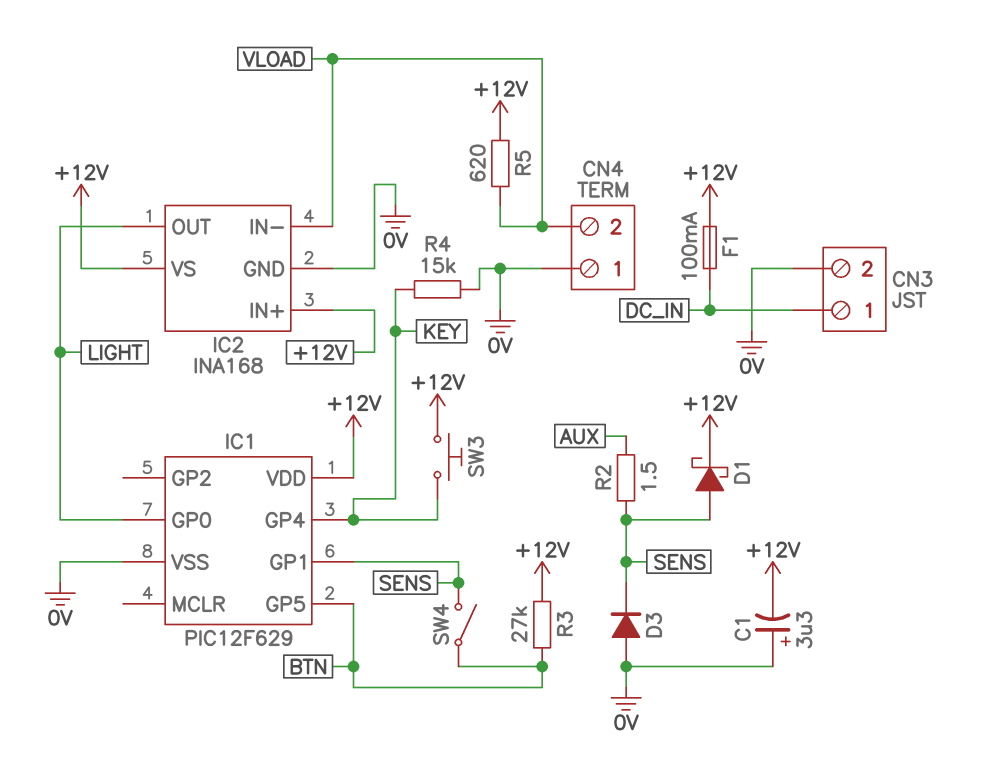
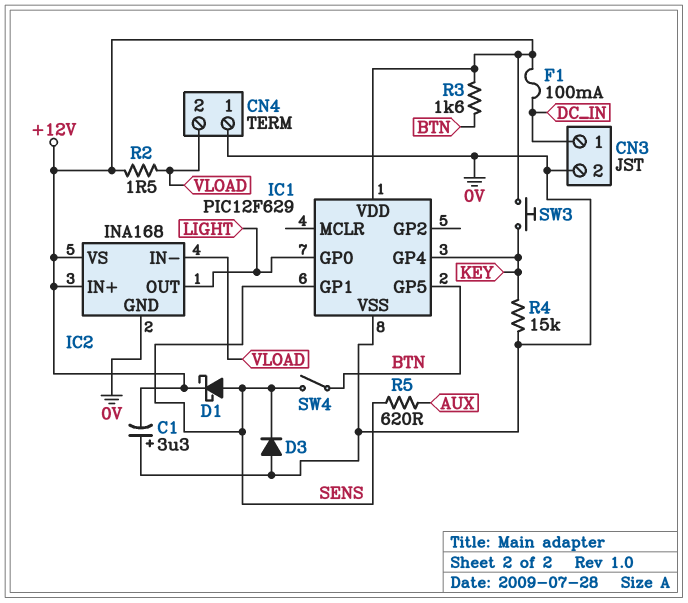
R2: 1.5 (AUX, SENS) -> 1.5 (+12V, VLOAD)
R3: 27k (+12V, BTN) -> 1.6k (+12V, BTN)
R5: 620 (+12V, VLOAD) -> 620 (AUX, SENS)

